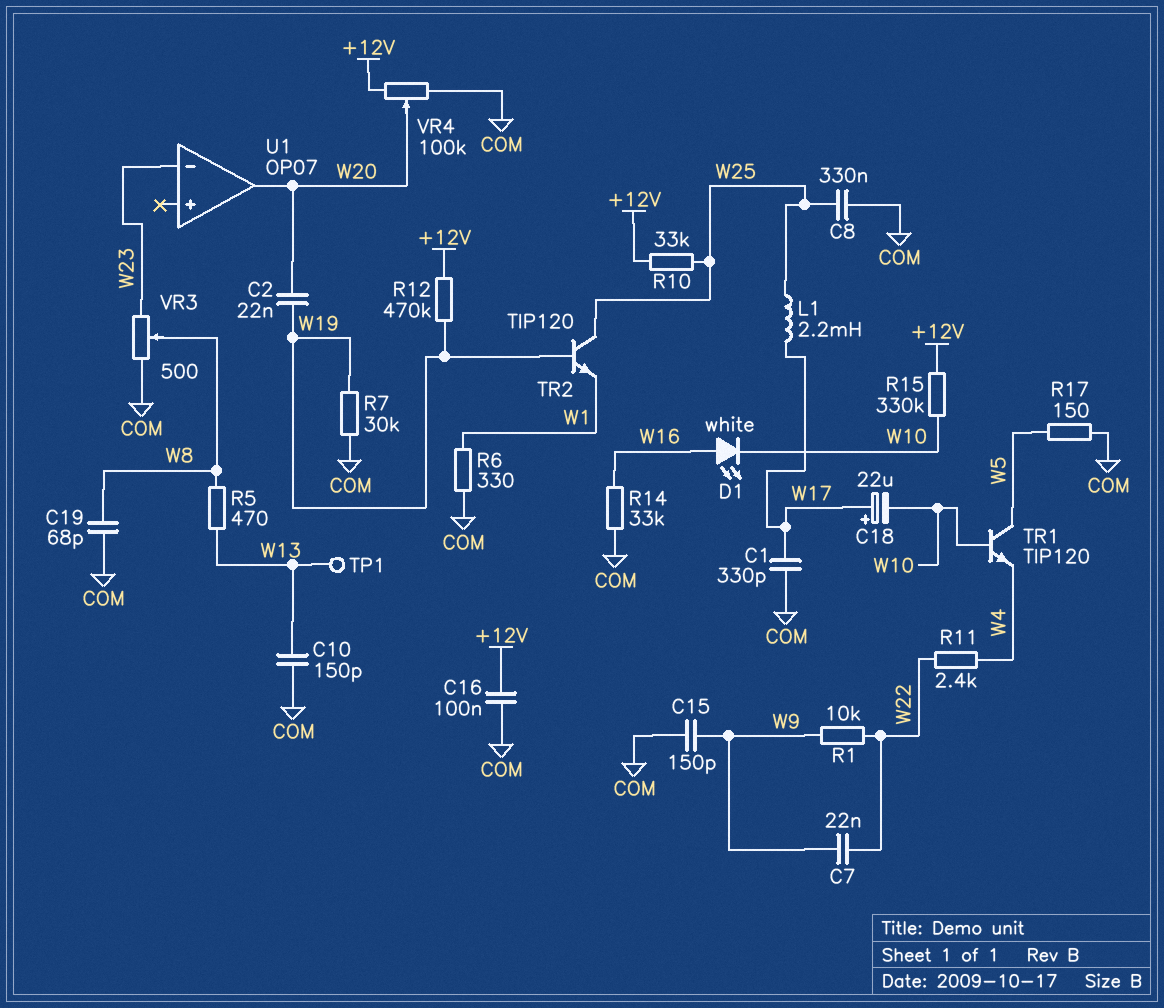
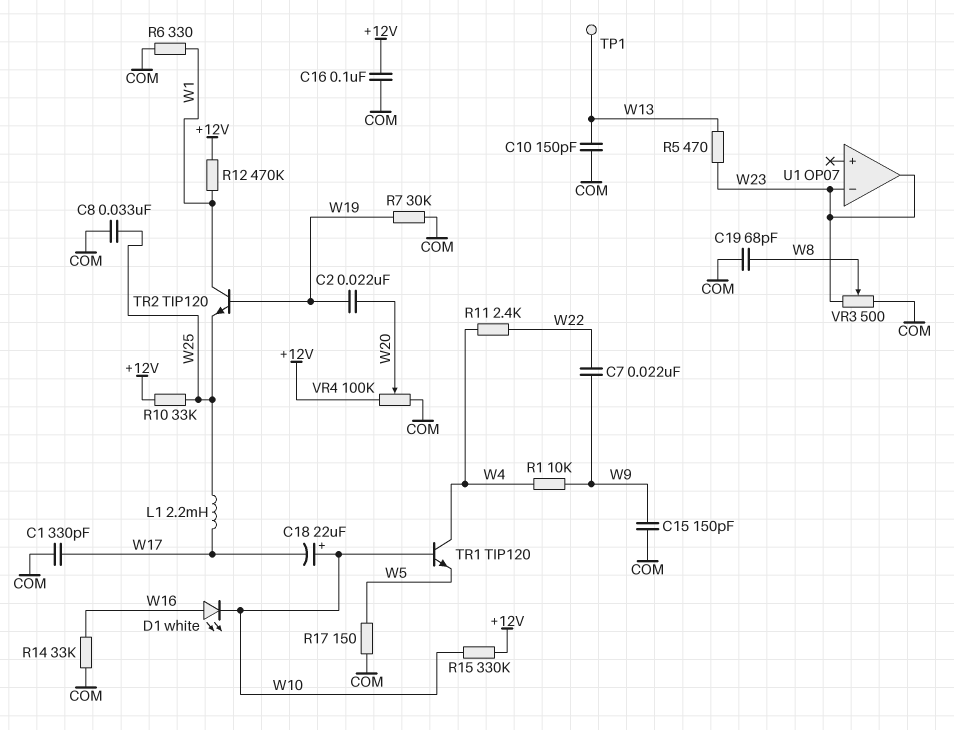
C8: 330nF (COM, W25) -> 33nF (COM, W25)
C18: 22uF (plus W17, minus W10) -> 22uF (plus W10, minus W17)
R1: 10k (W9, W22) -> 10k (W4, W9)
R5: 470 (W8, W13) -> 470 (W13, W23)
R12: 470k (+12V, W19) -> 470k (+12V, W1)
TR1: NPN TIP120 (B W10, C W5, E W4) -> NPN TIP120 (B W10, C W4, E W5)
TR2: NPN TIP120 (B W19, C W25, E W1) -> NPN TIP120 (B W19, C W1, E W25)
U1 pin out: W20 -> W23

